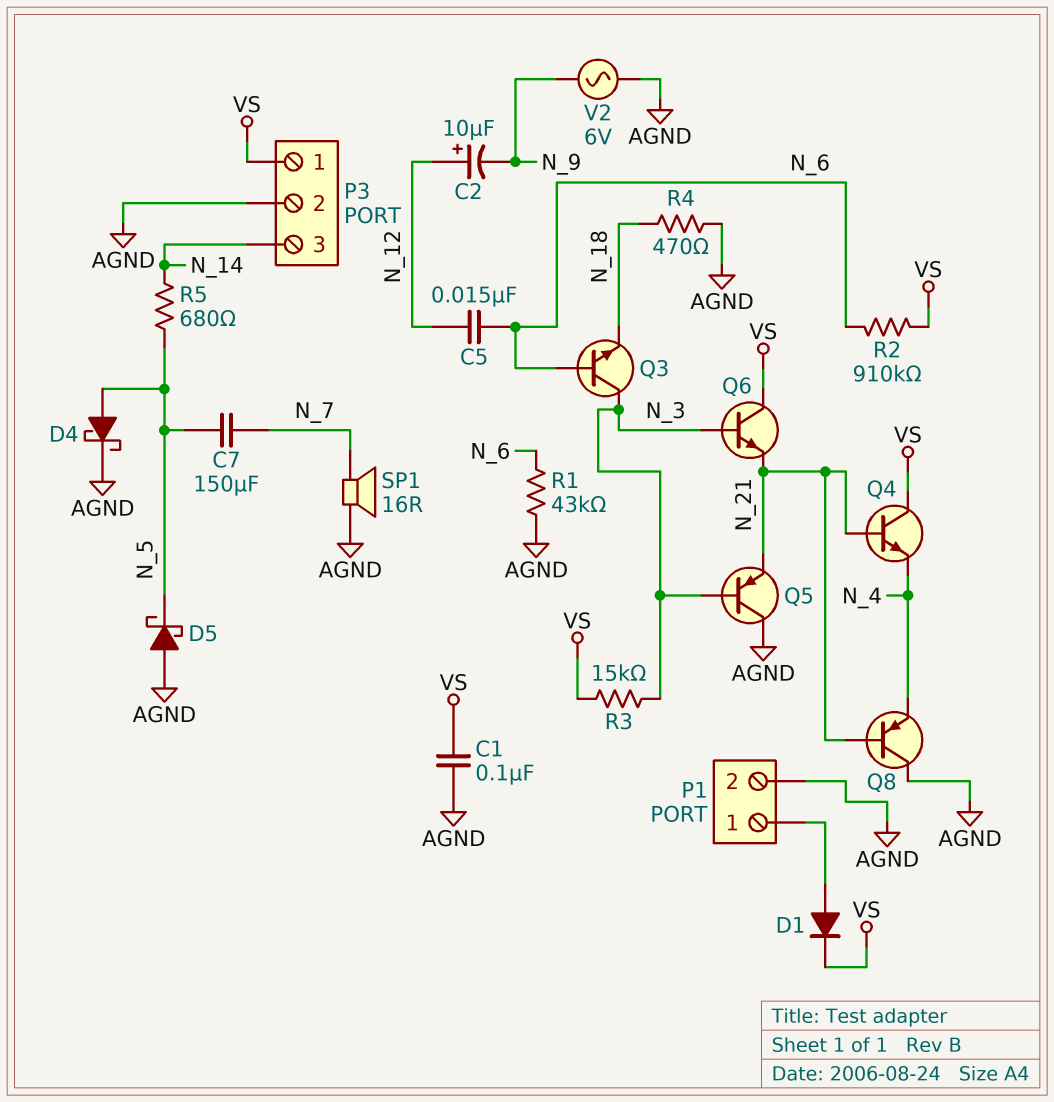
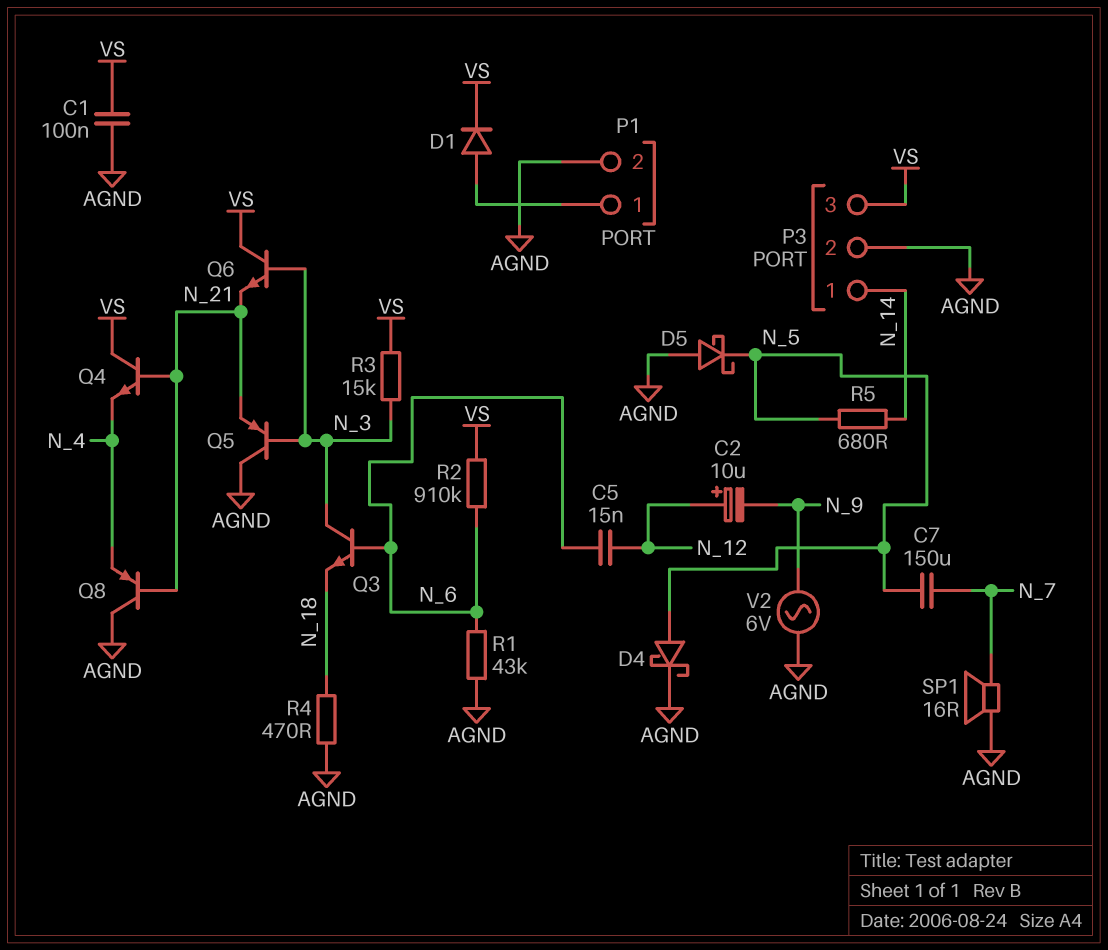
P3 pin 1: VS -> N_14
P3 pin 3: N_14 -> VS

